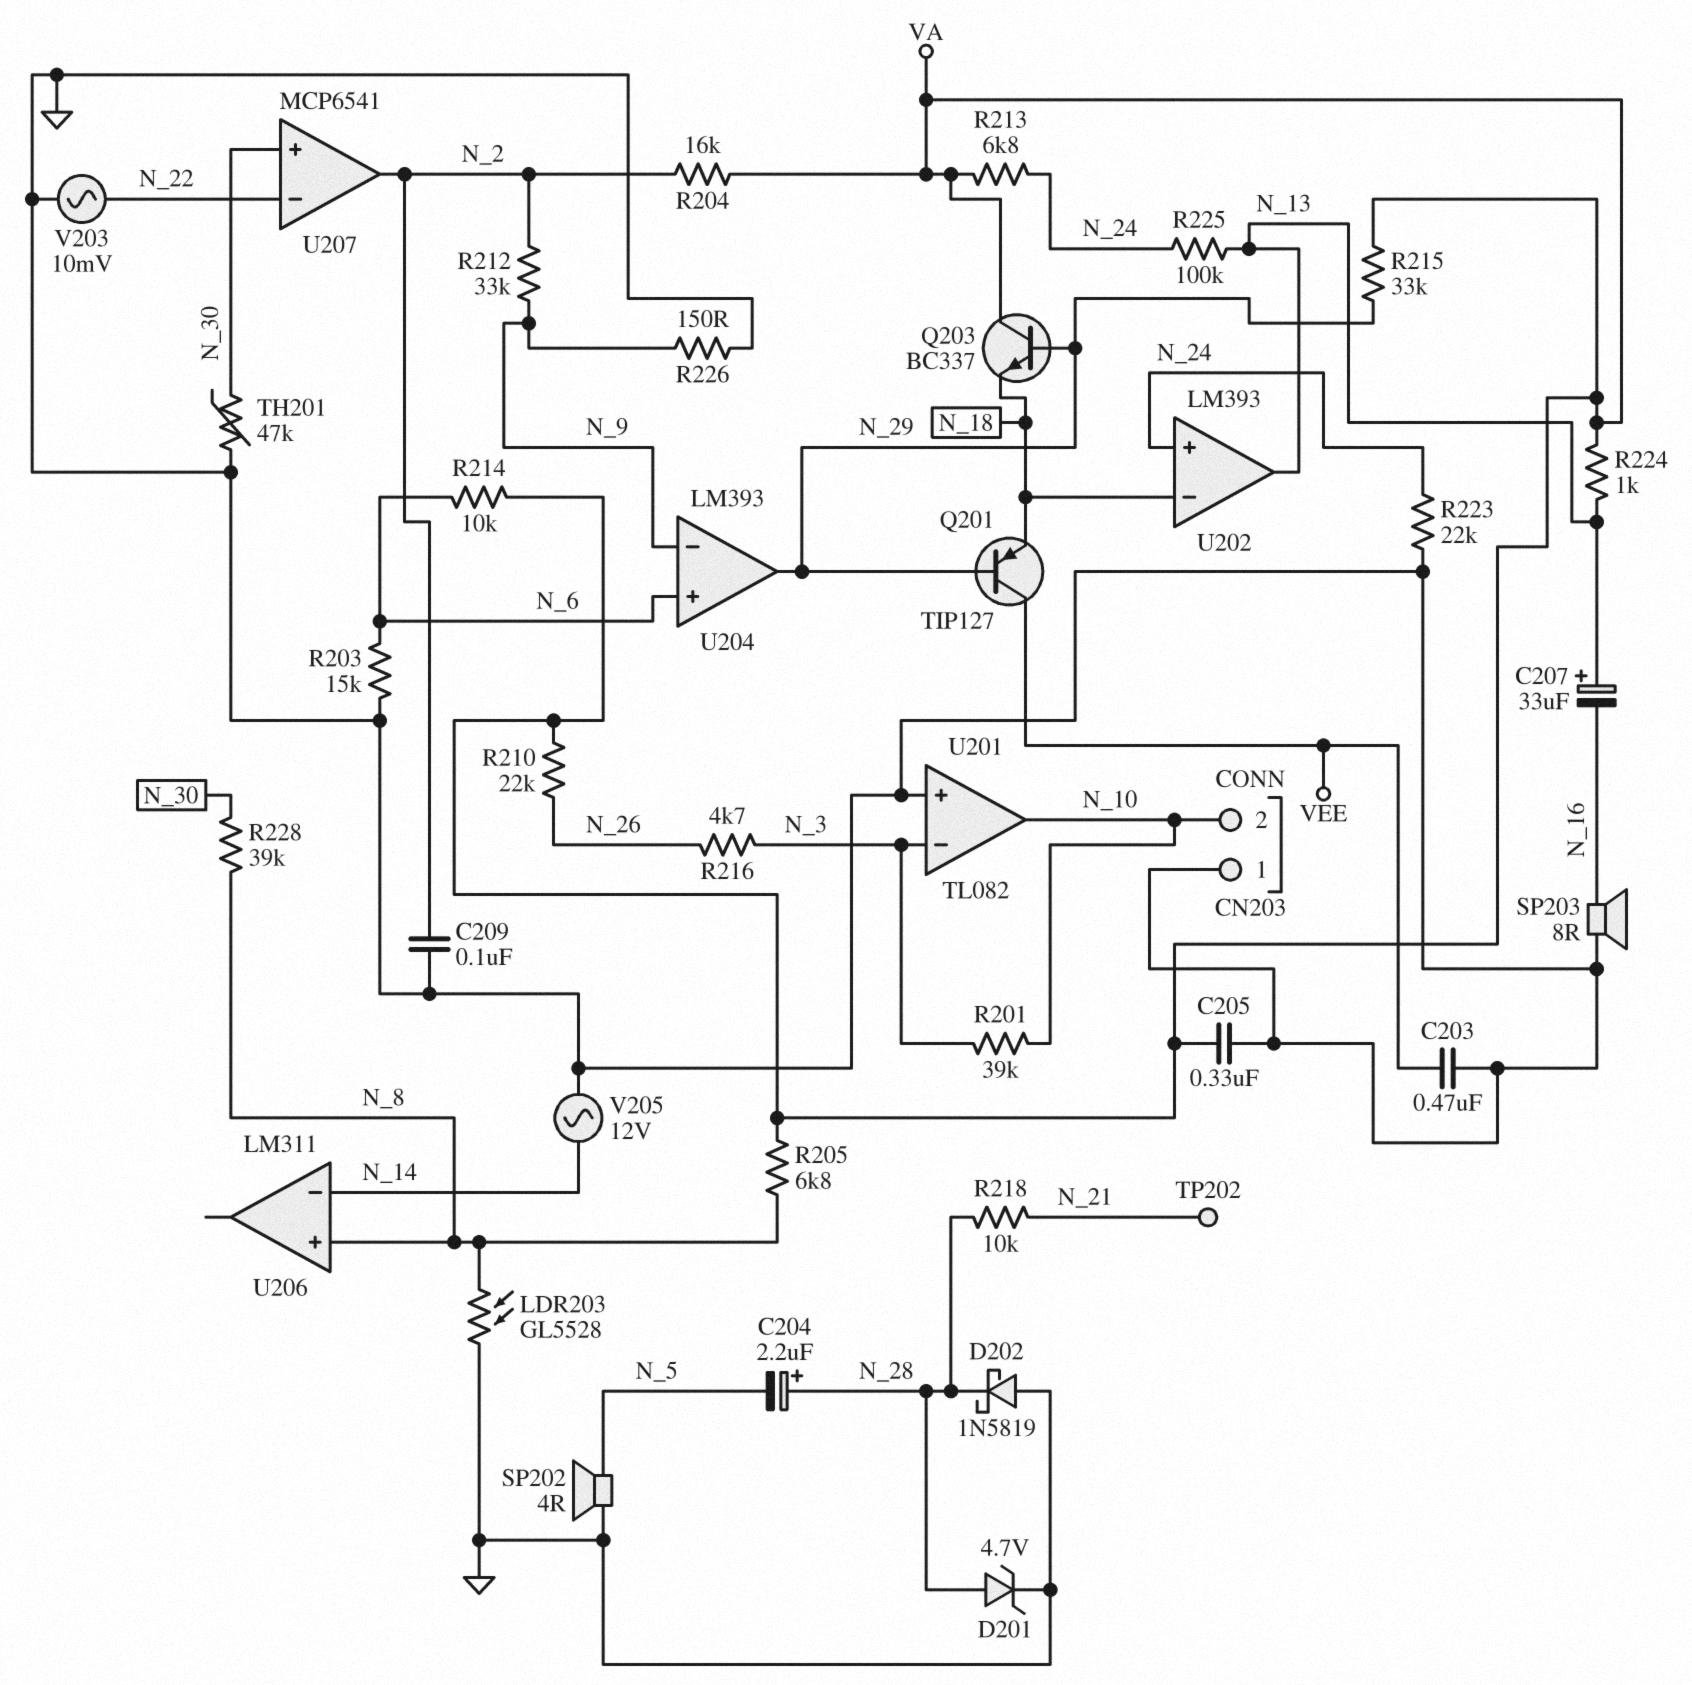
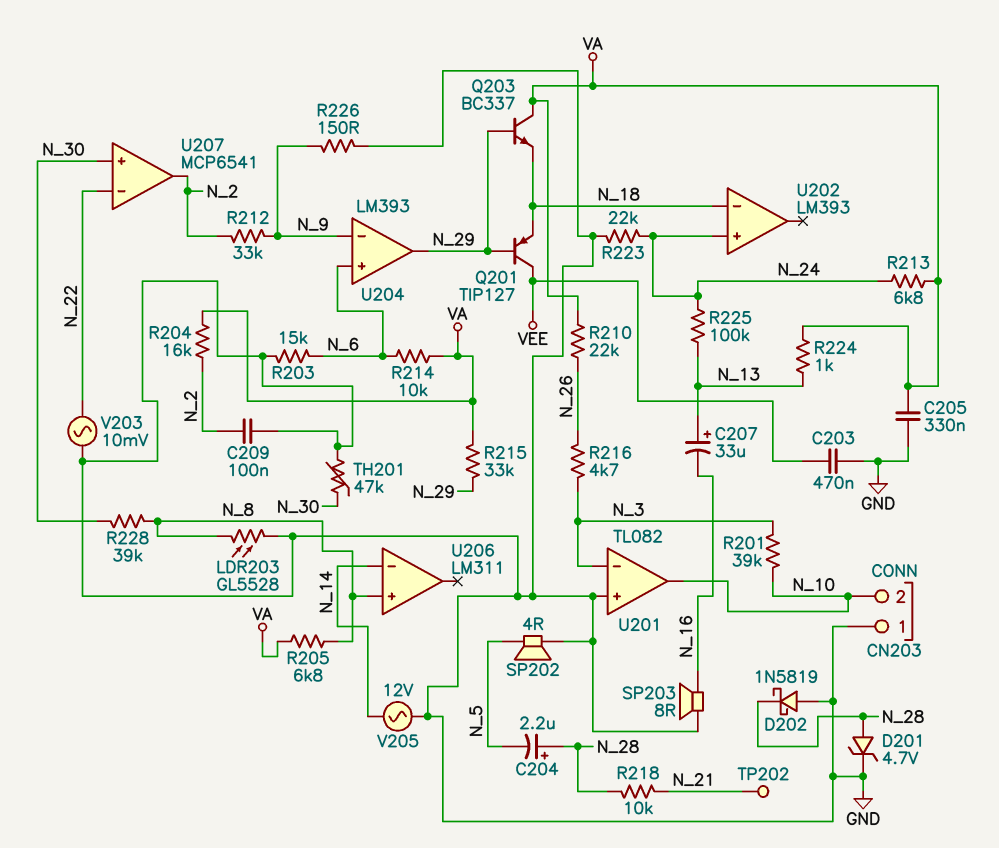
U202 pin out: N_13 -> none

